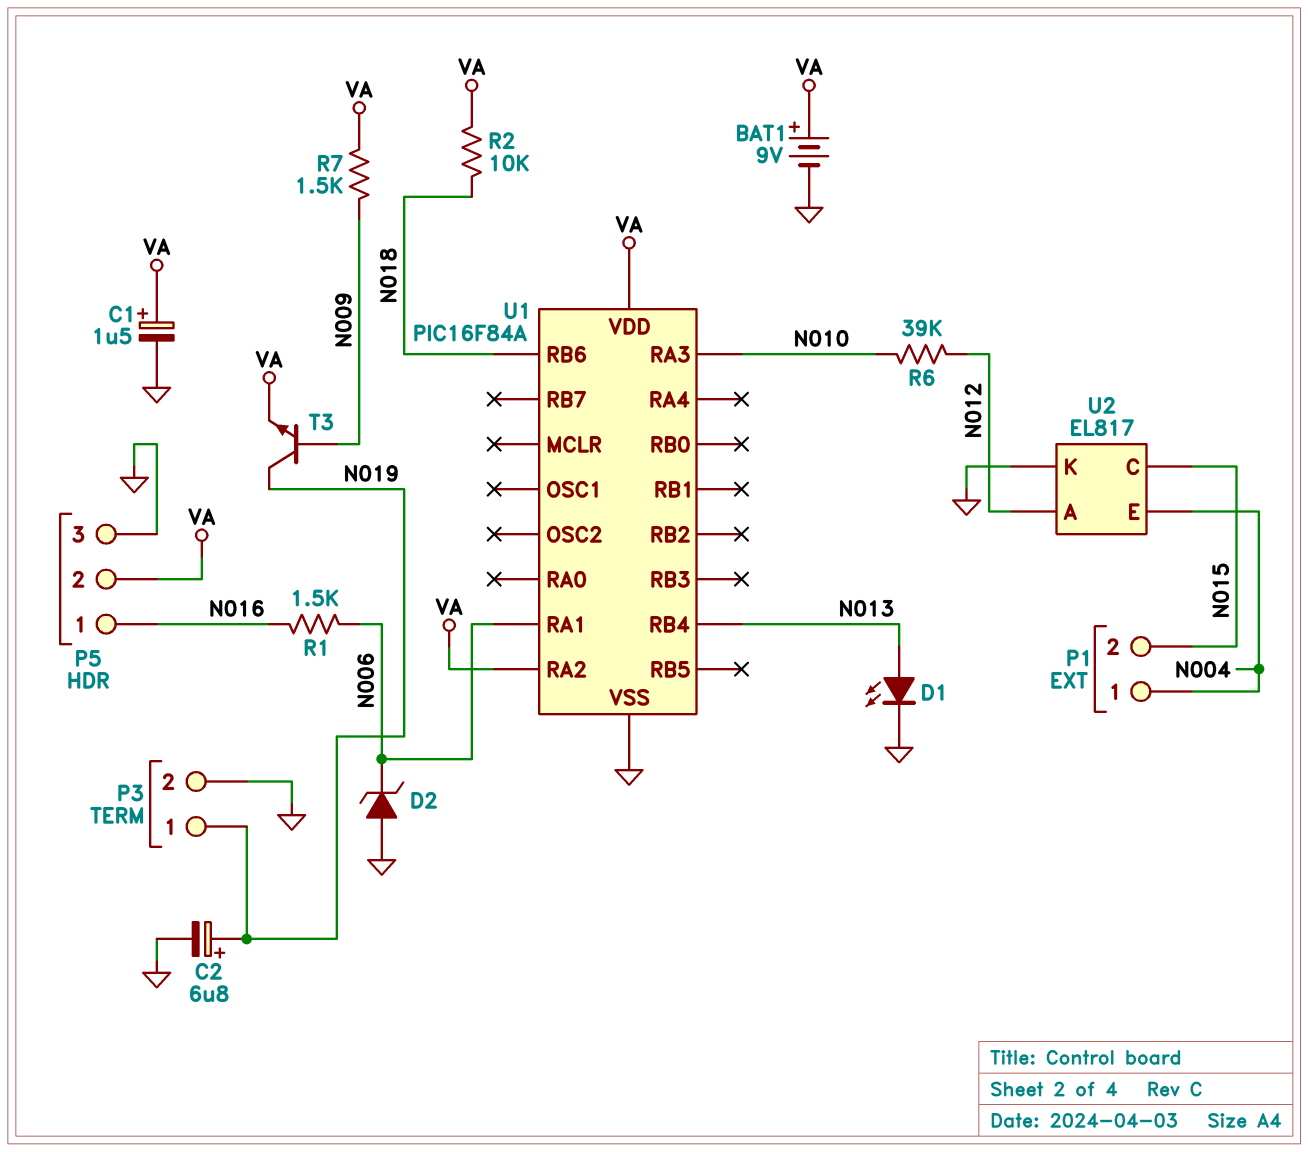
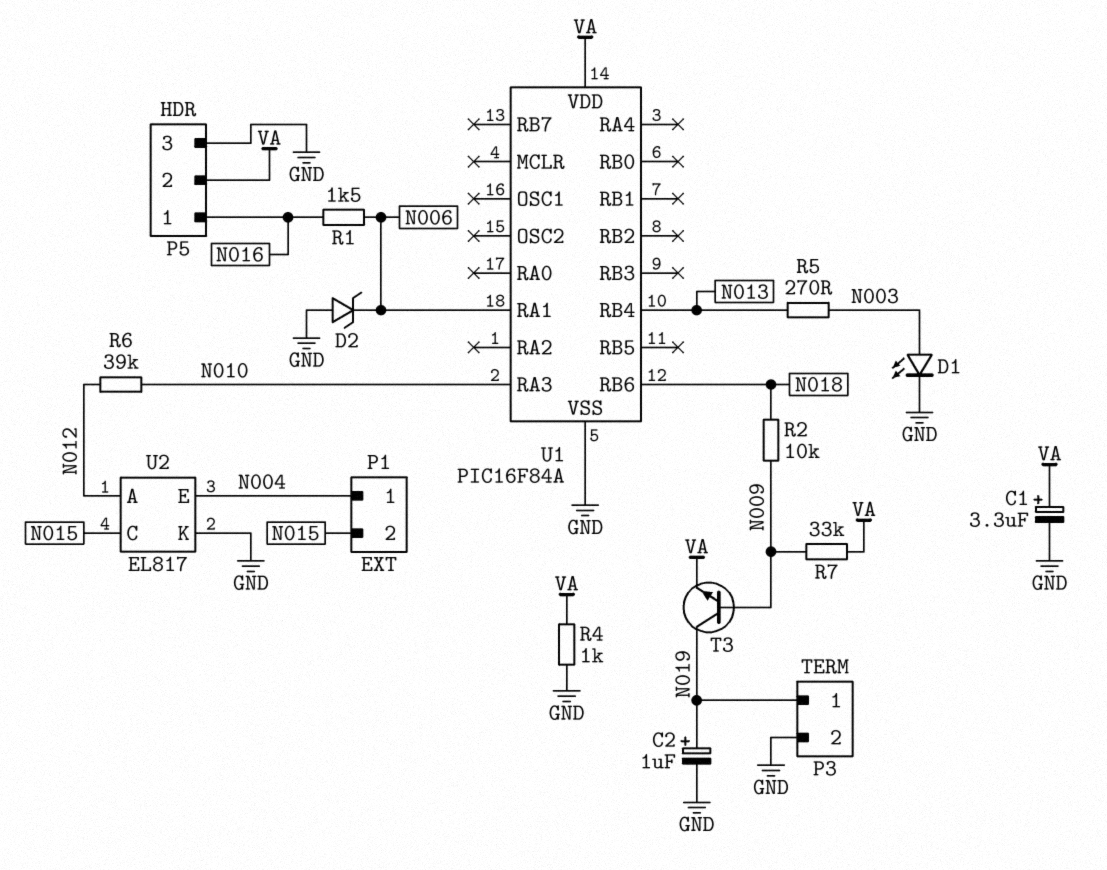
BAT1: 9V (plus VA, minus GND) -> none
C1: 1.5uF (plus VA, minus GND) -> 3.3uF (plus VA, minus GND)
C2: 6.8uF (plus N019, minus GND) -> 1uF (plus N019, minus GND)
D1: LED (A N013, K GND) -> LED (A N003, K GND)
R2: 10k (N018, VA) -> 10k (N009, N018)
R4: none -> 1k (GND, VA)
R5: none -> 270 (N003, N013)
R7: 1.5k (N009, VA) -> 33k (N009, VA)
U1 pin RA2: VA -> none

